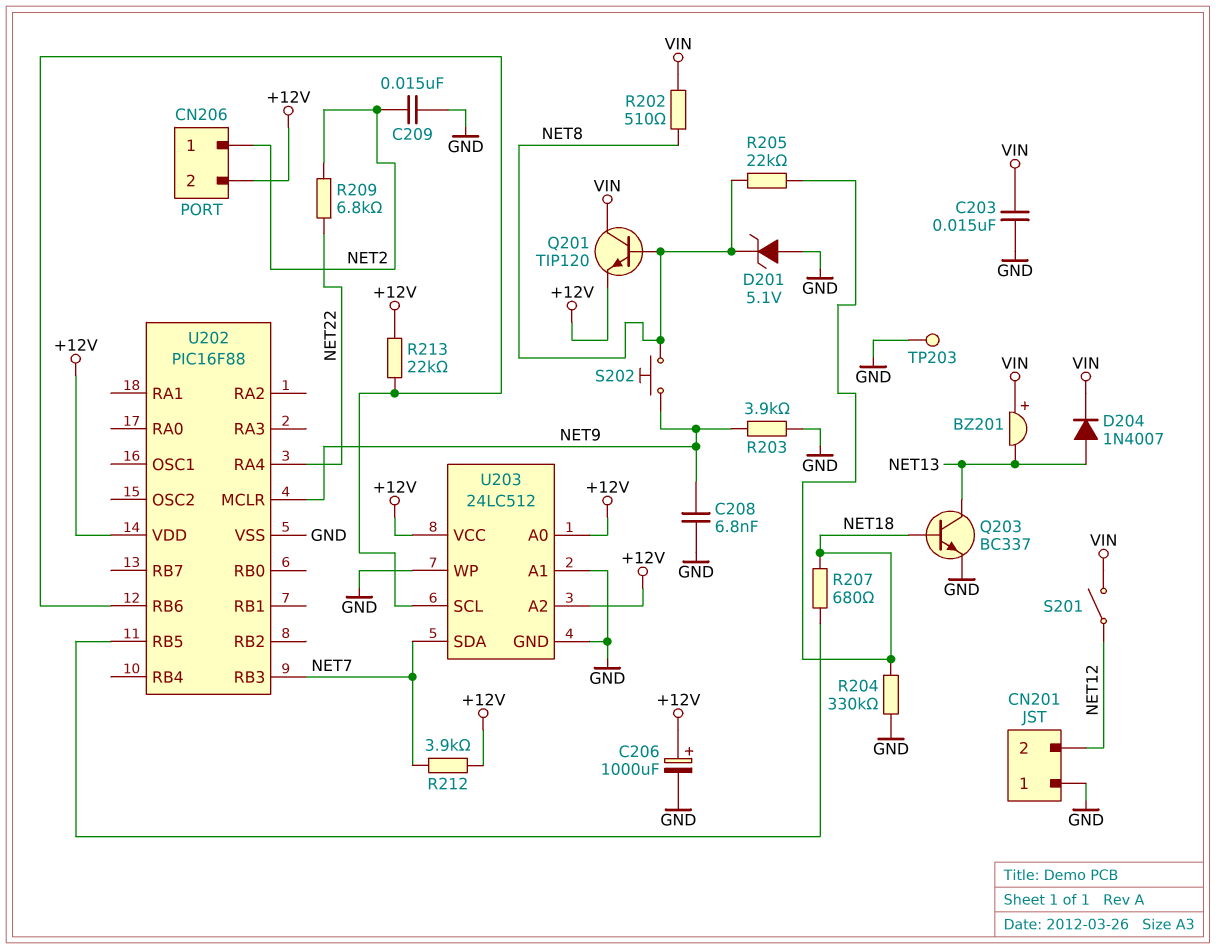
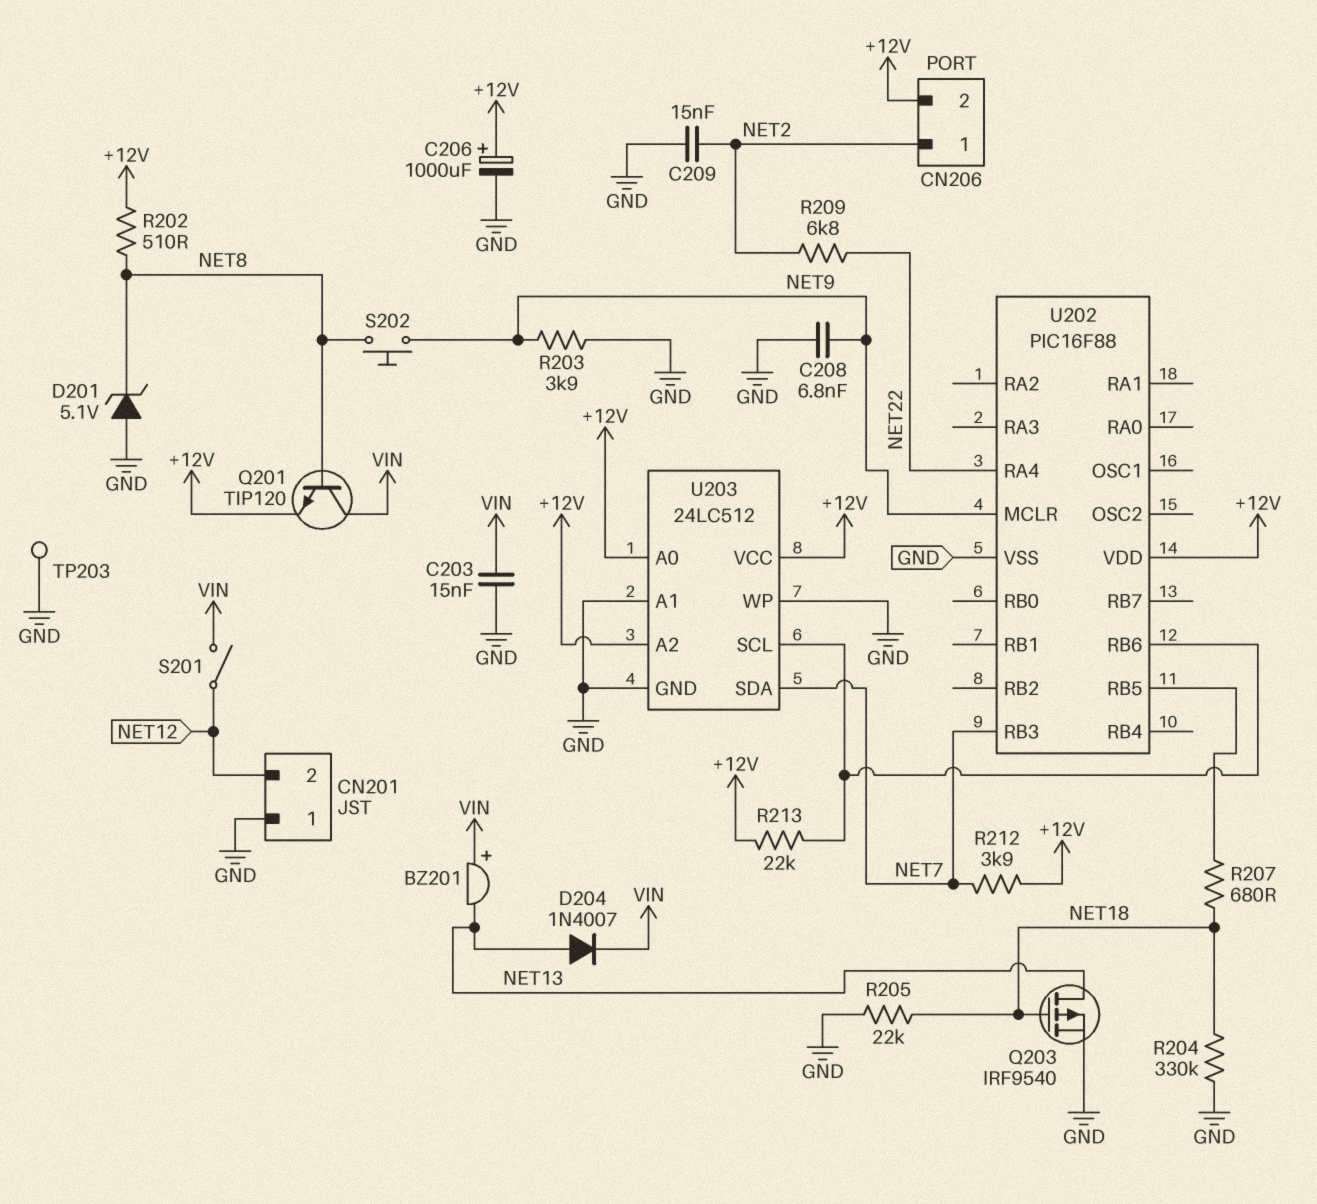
Q203: NPN BC337 (B NET18, C NET13, E GND) -> PMOS IRF9540 (G NET18, D NET13, S GND)
R202: 510 (NET8, VIN) -> 510 (+12V, NET8)
R205: 22k (NET8, NET18) -> 22k (GND, NET18)

